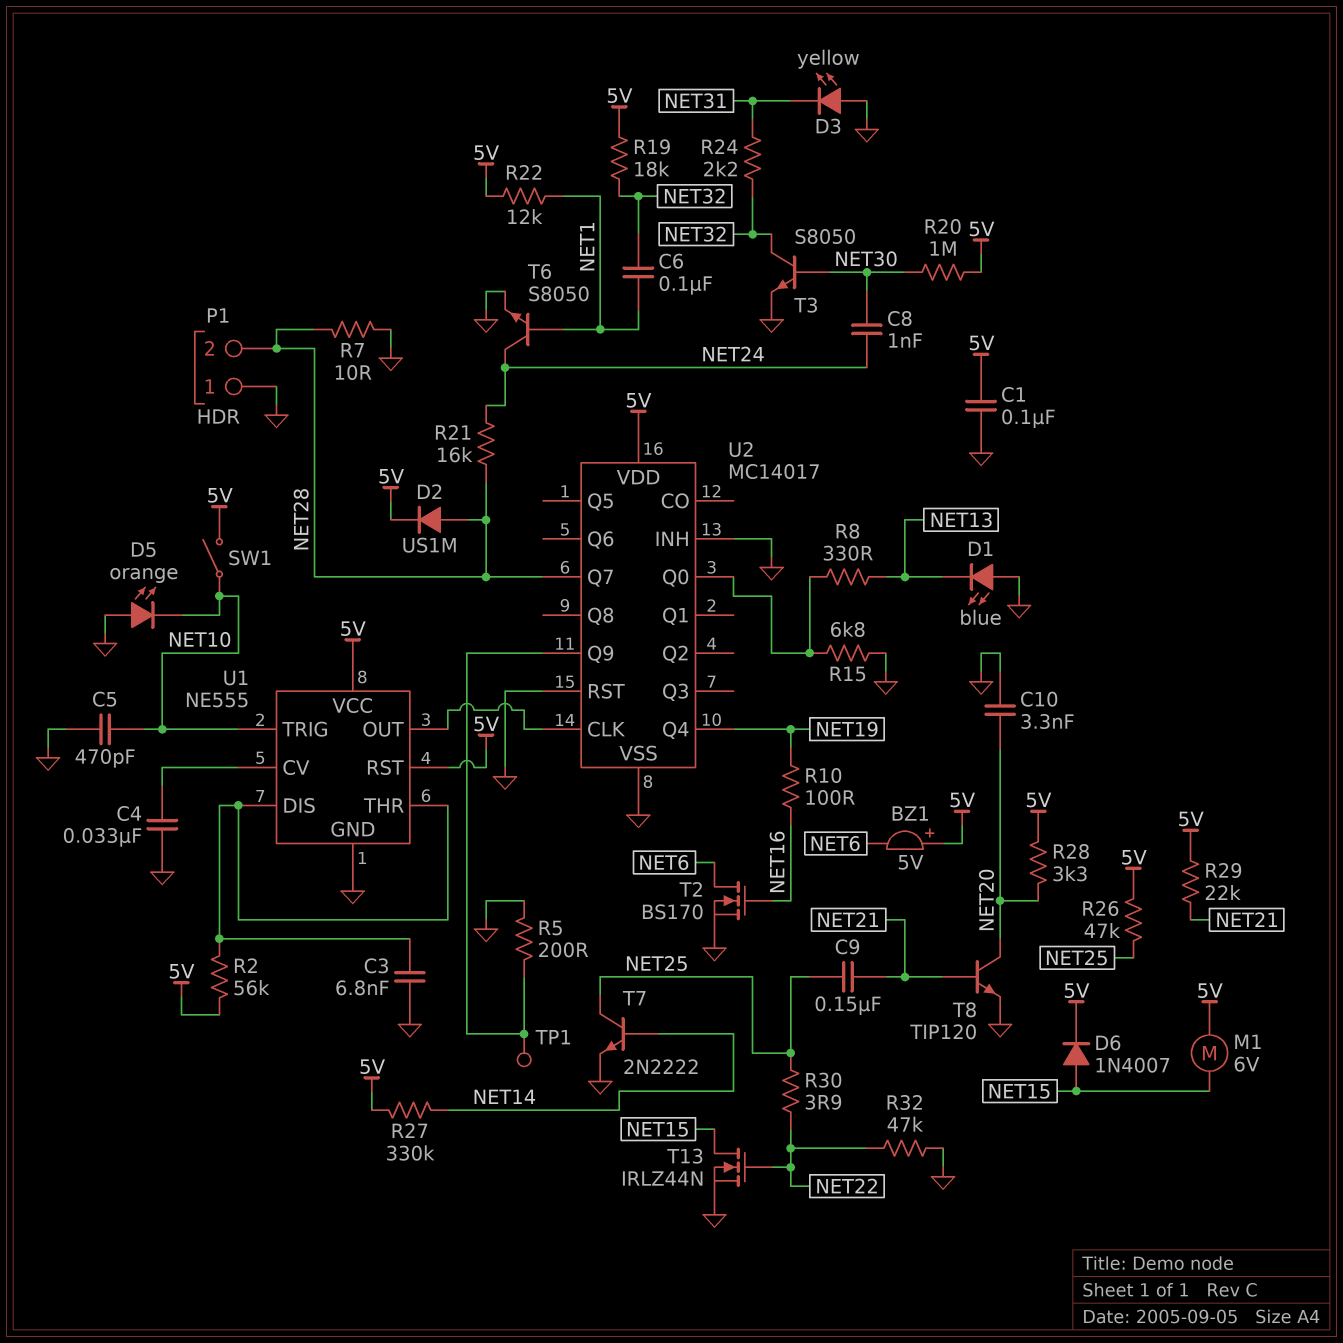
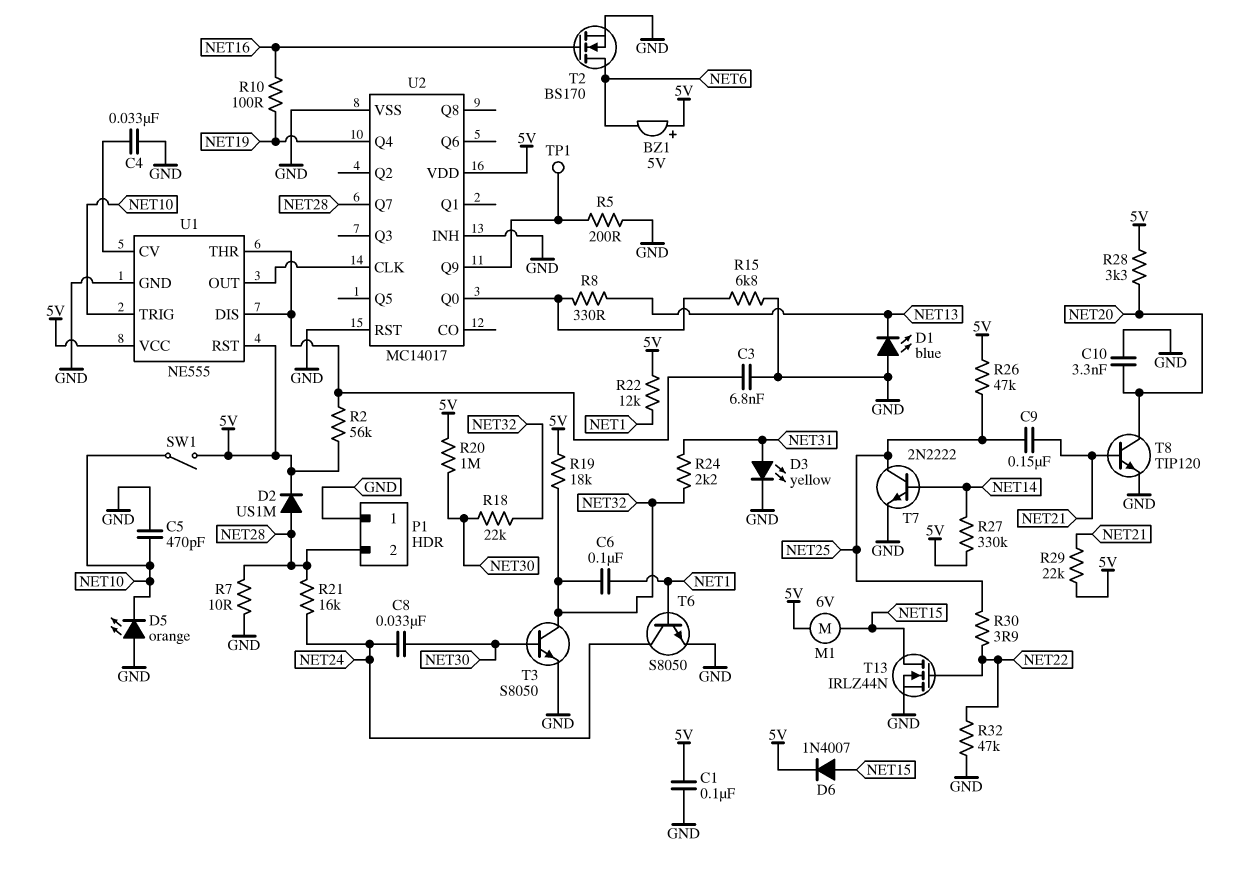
C8: 1nF (NET24, NET30) -> 33nF (NET24, NET30)
D3: LED yellow (A GND, K NET31) -> LED yellow (A NET31, K GND)
R18: none -> 22k (NET30, NET32)

